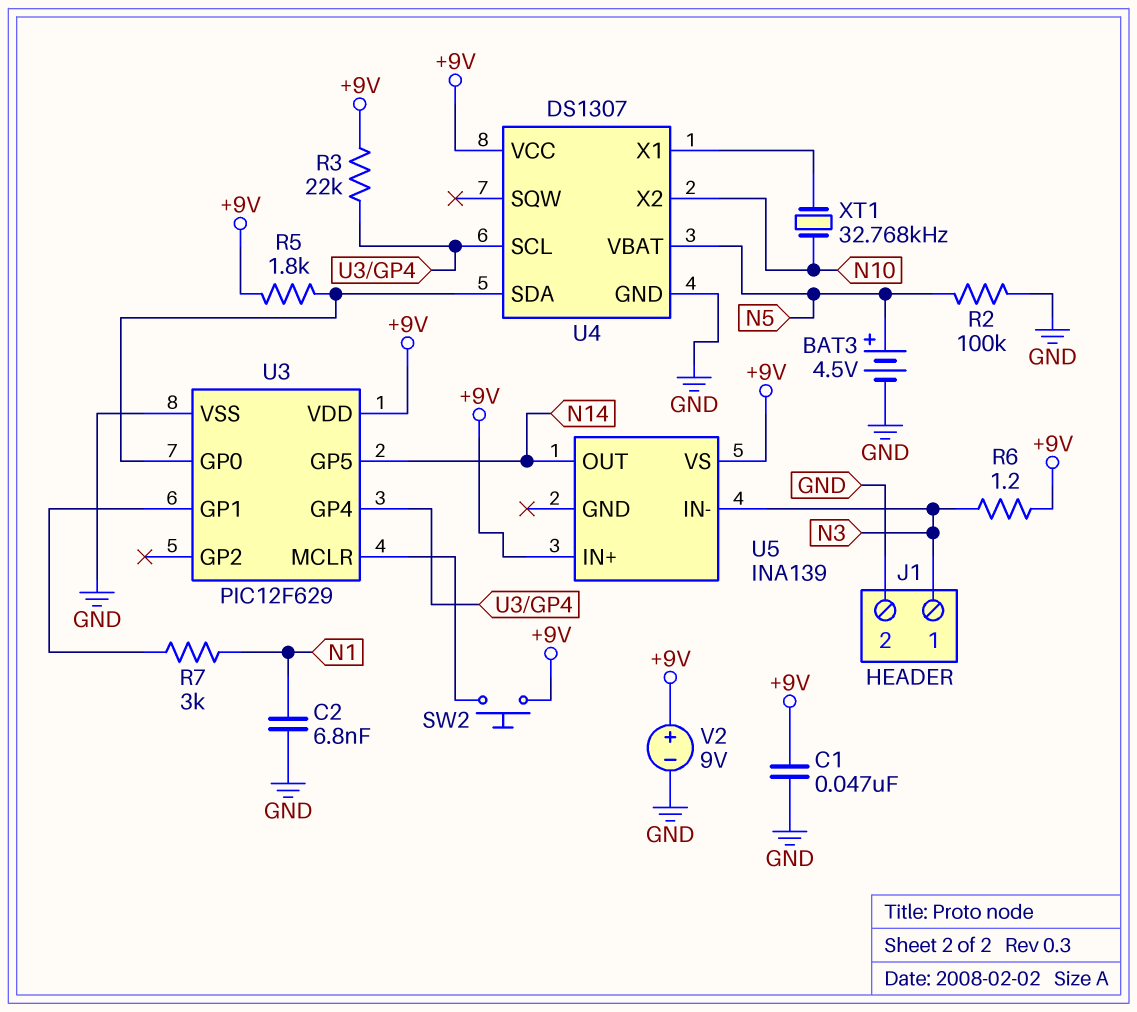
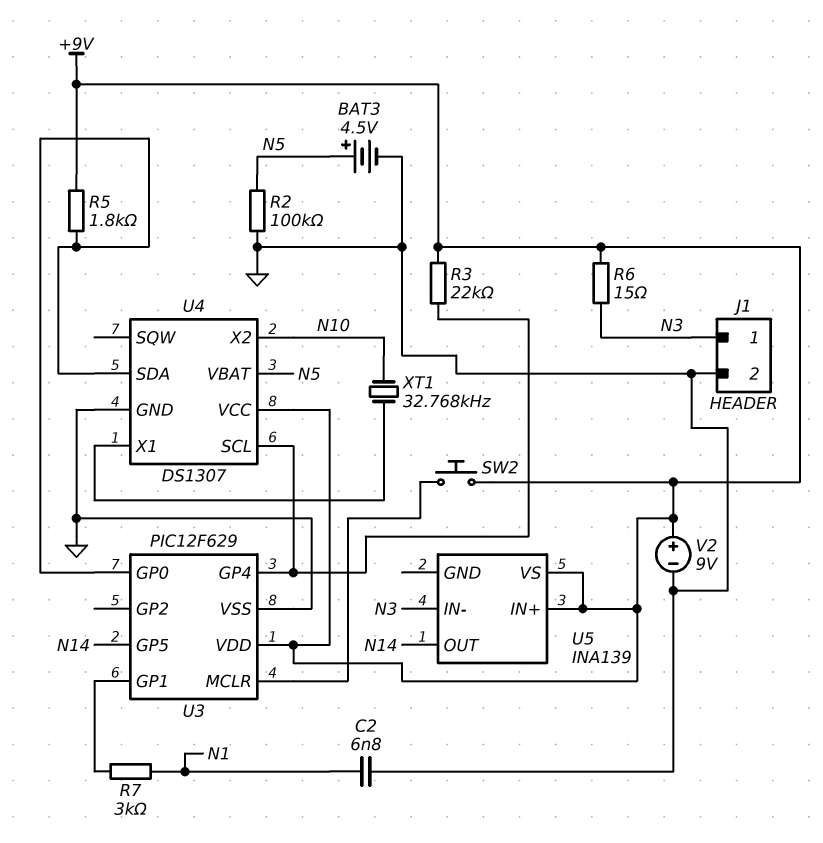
C1: 47nF (+9V, GND) -> none
R6: 1.2 (+9V, N3) -> 15 (+9V, N3)

